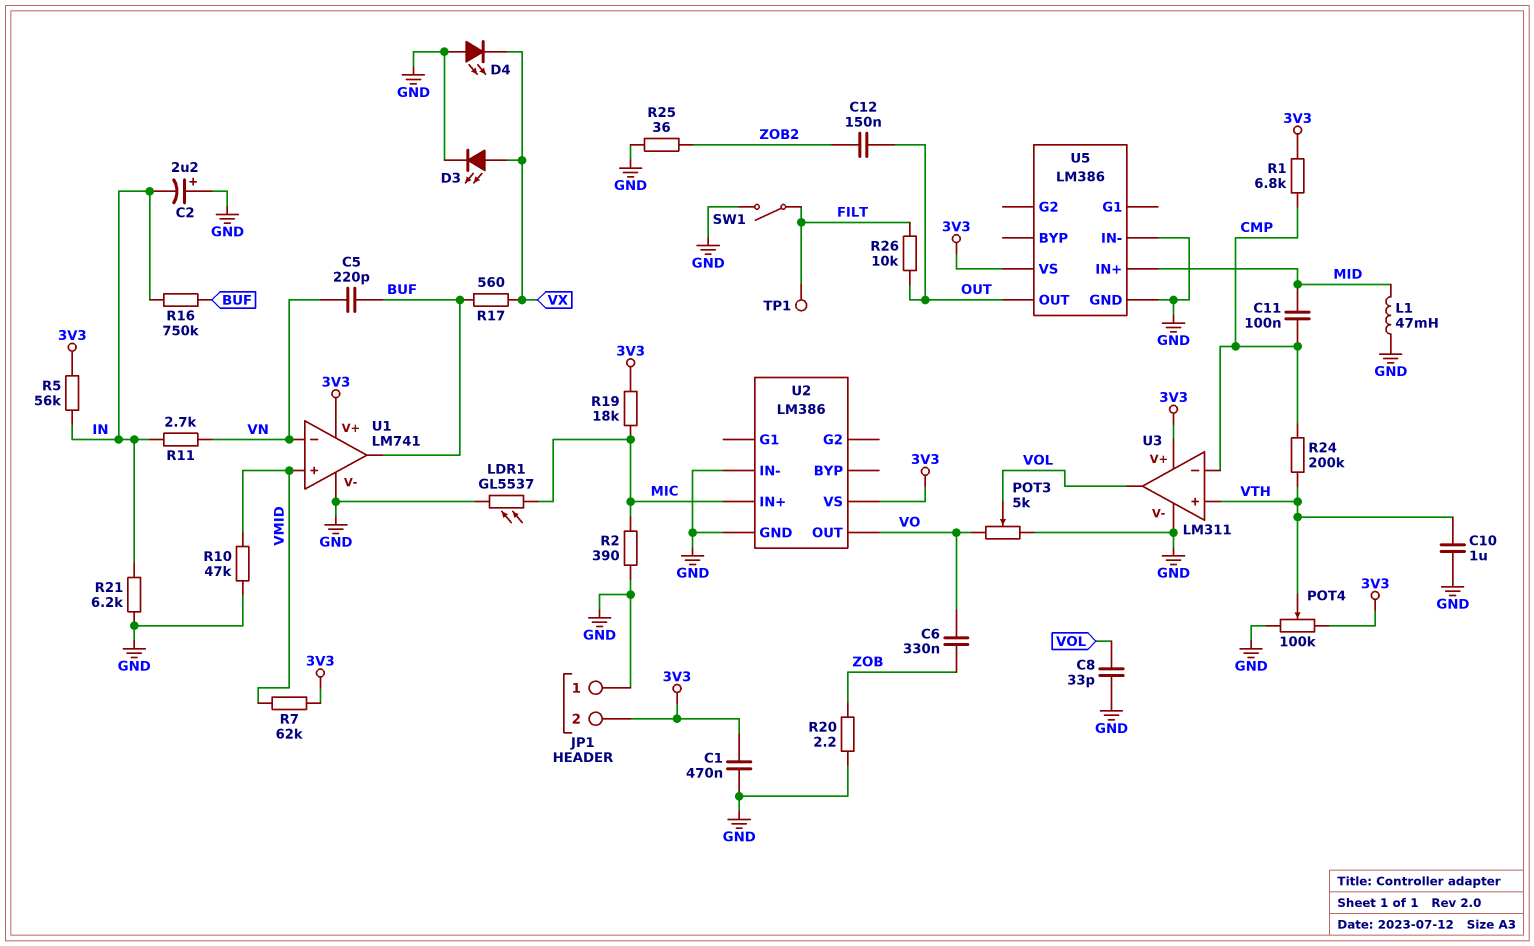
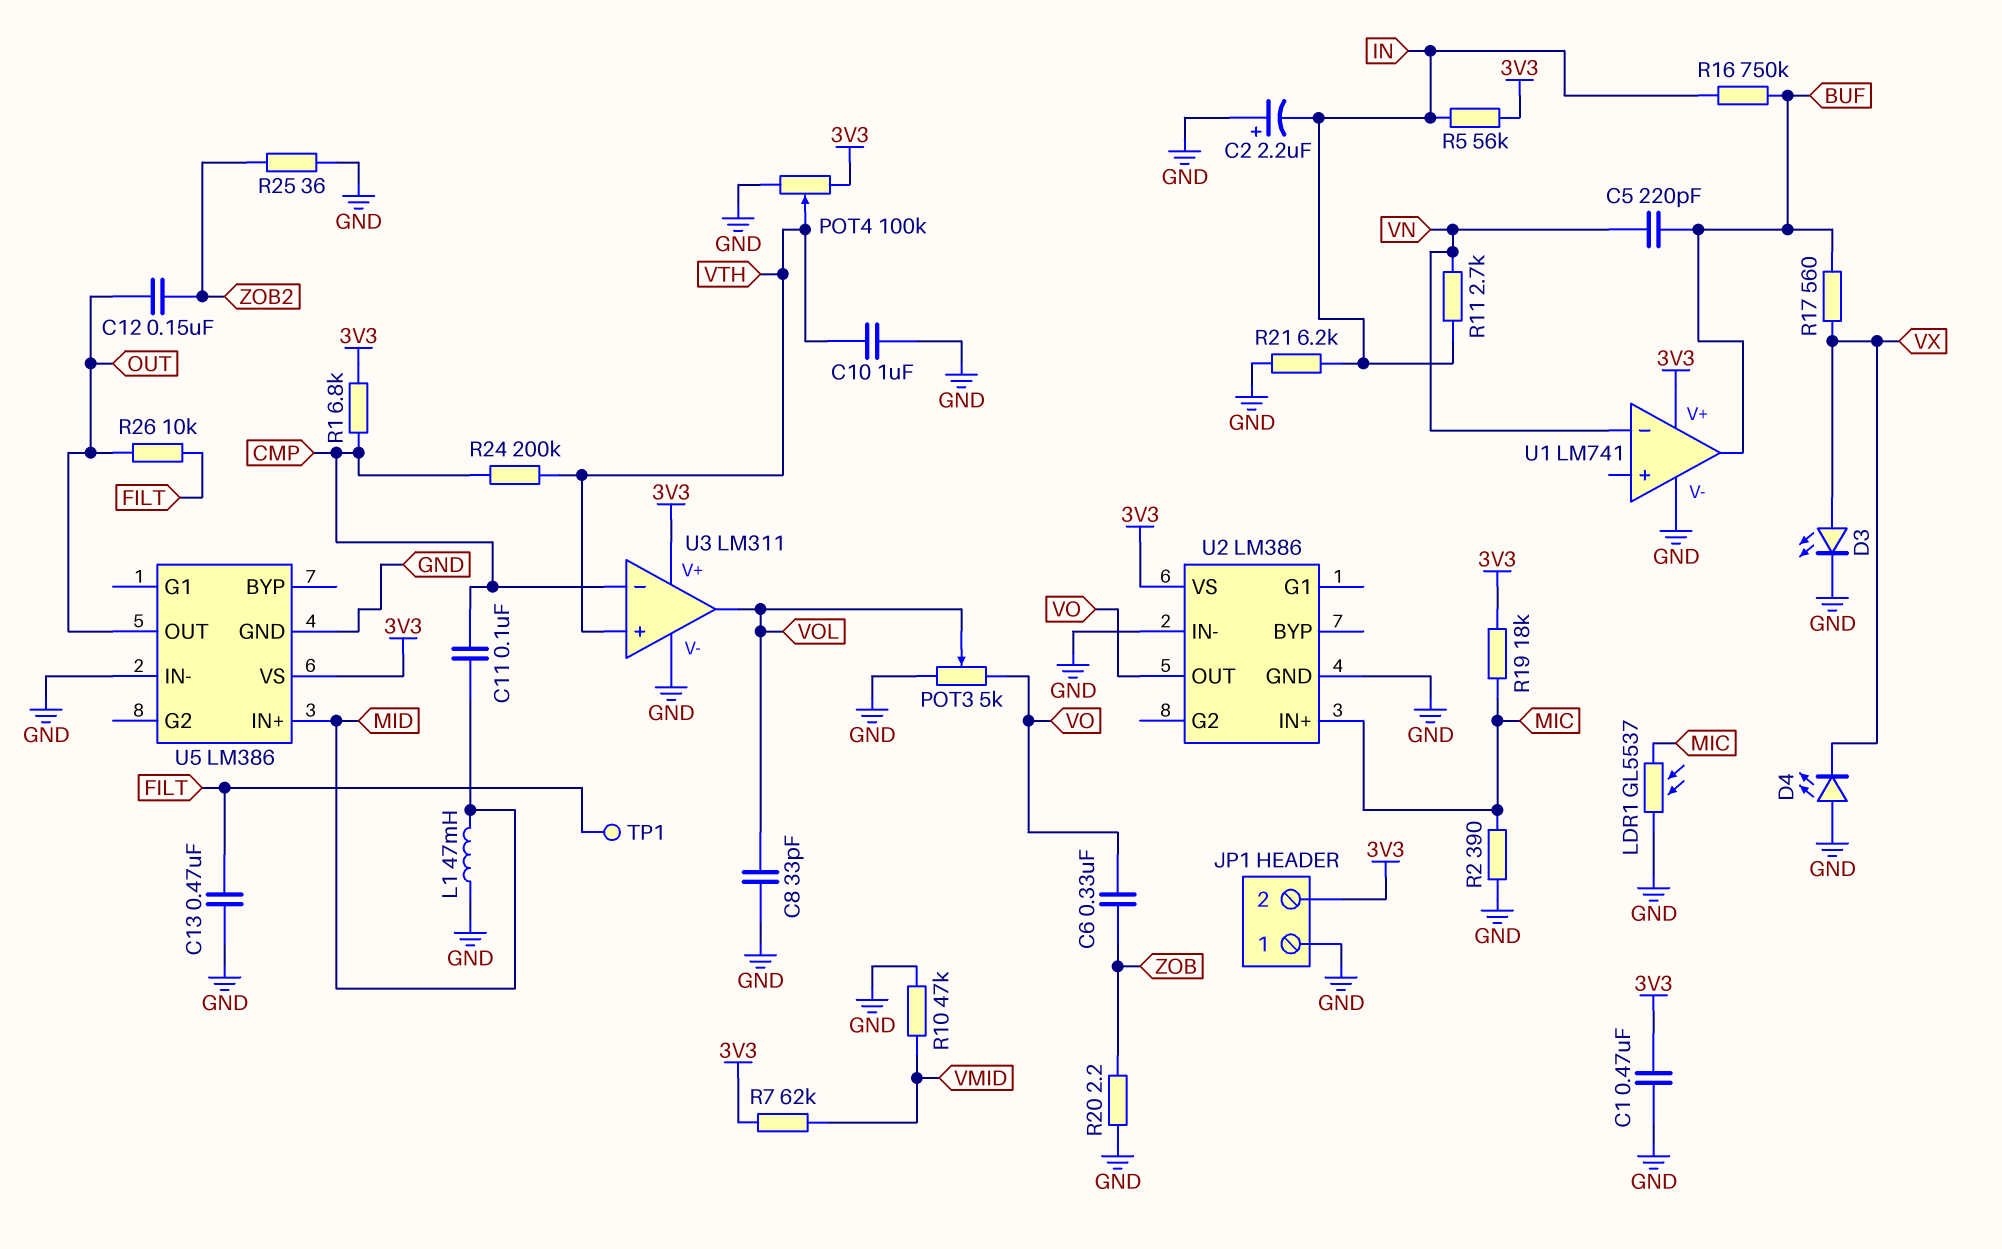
C13: none -> 470nF (FILT, GND)
SW1: switch (FILT, GND) -> none
U1 pin in+: VMID -> none

